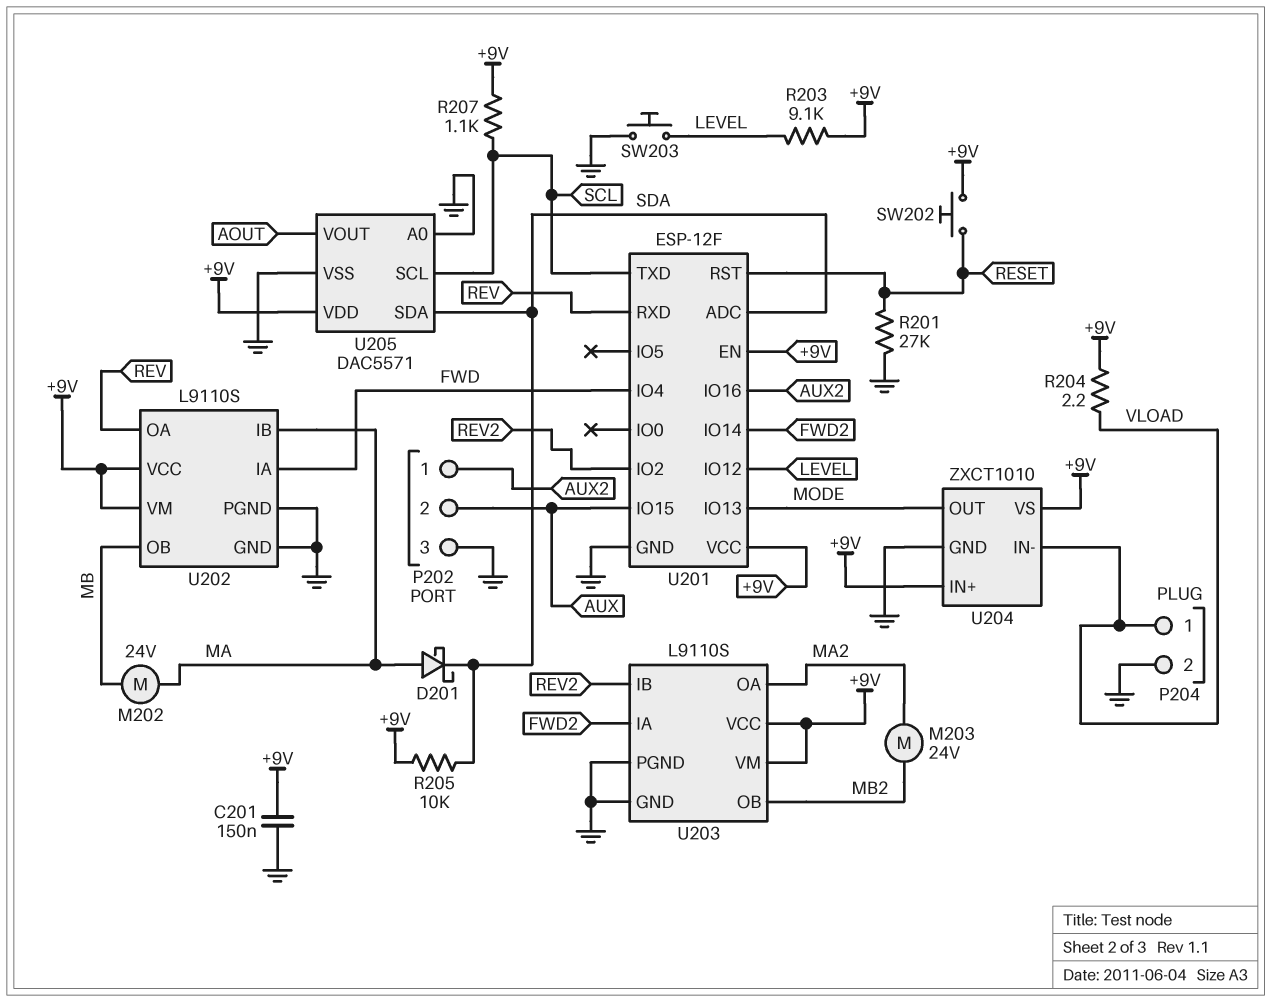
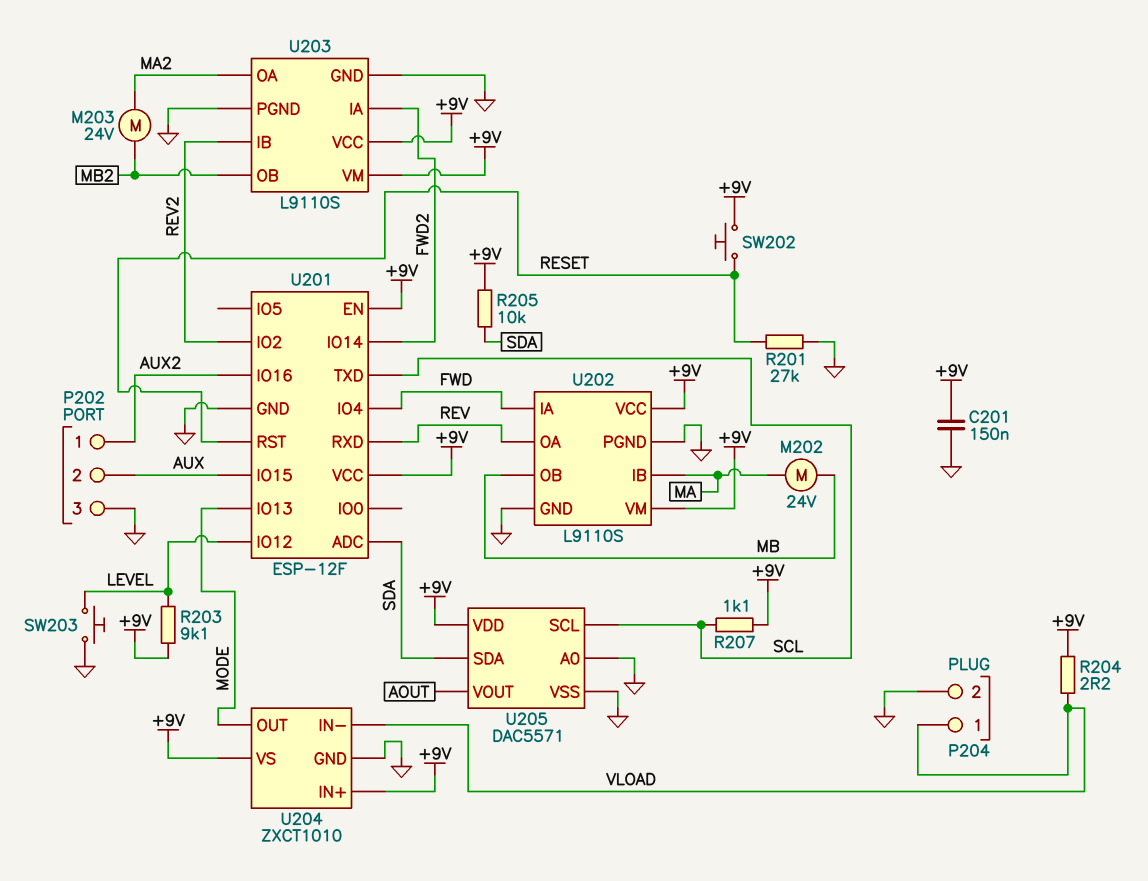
D201: schottky (A MA, K SDA) -> none

